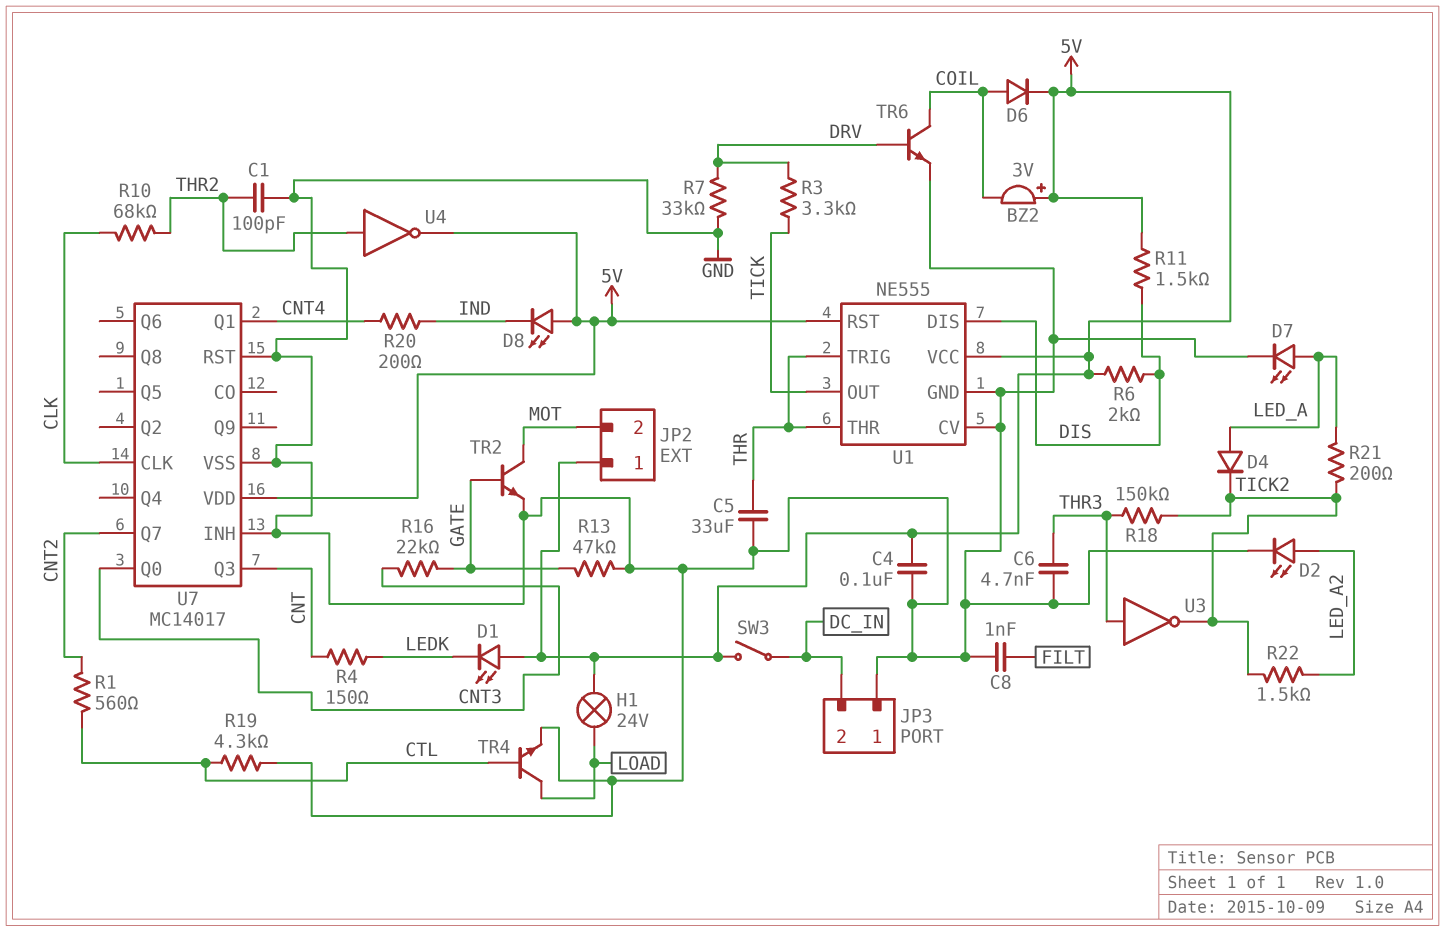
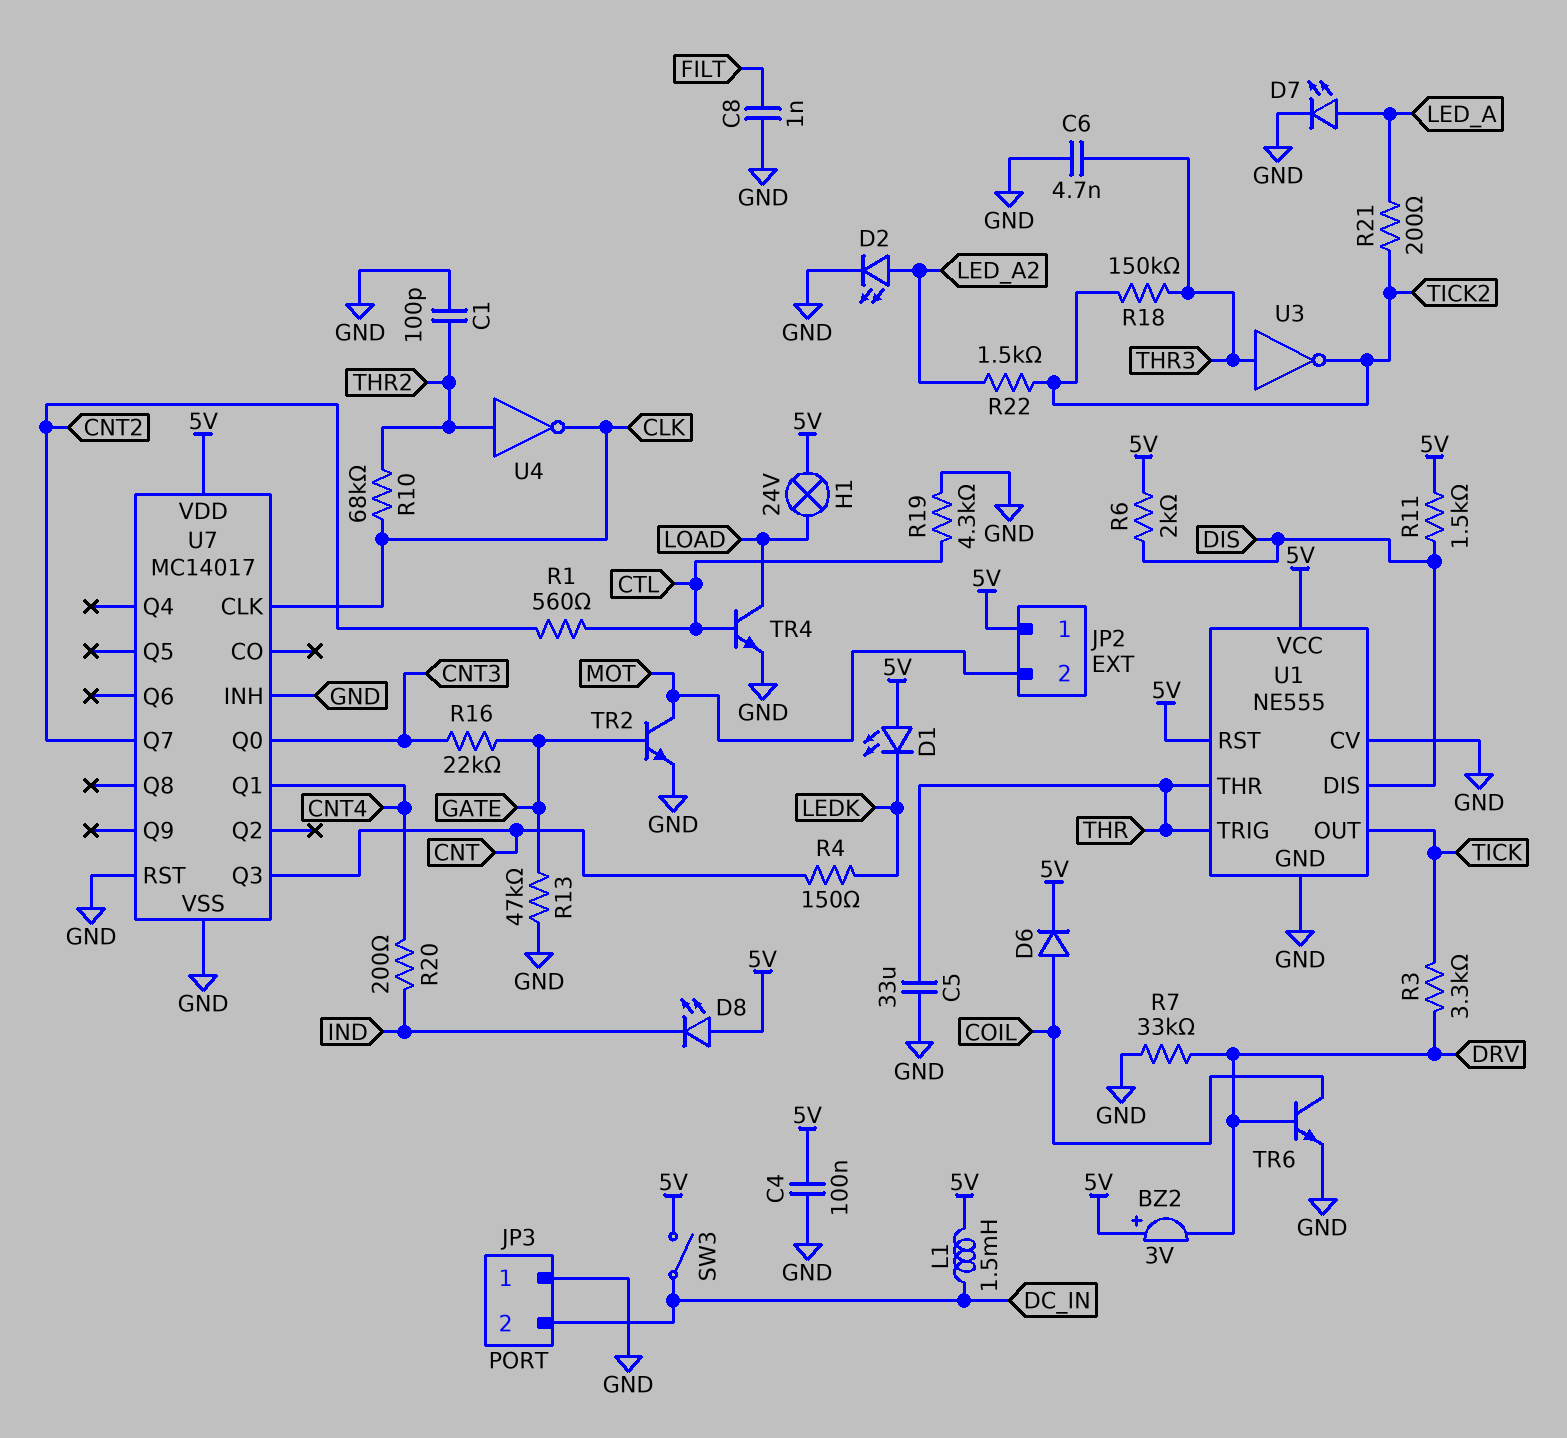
BZ2: buzzer 3V (plus 5V, minus COIL) -> buzzer 3V (plus 5V, minus DRV)
D4: diode (A LED_A, K TICK2) -> none
L1: none -> 1.5mH (5V, DC_IN)
U4: NOT (in THR2, out 5V) -> NOT (in THR2, out CLK)

